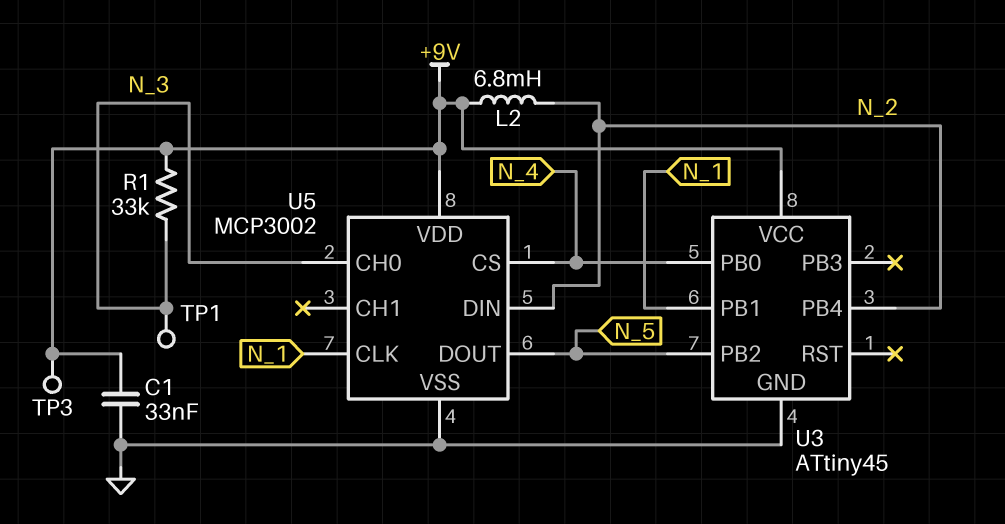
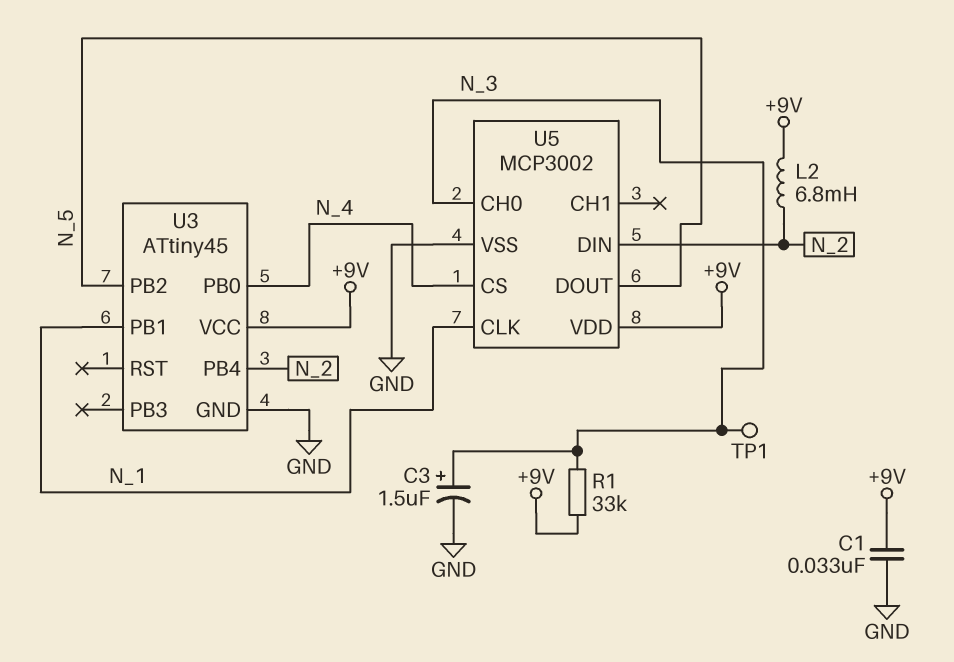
C3: none -> 1.5uF (plus N_3, minus GND)
TP3: test point (+9V) -> none

